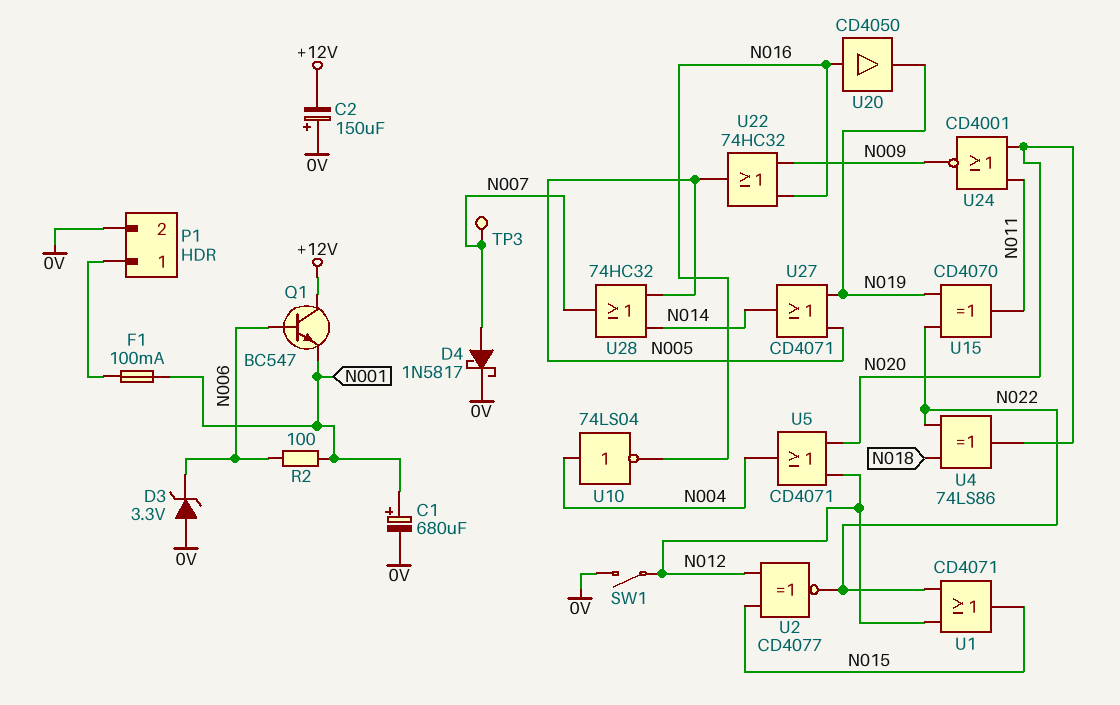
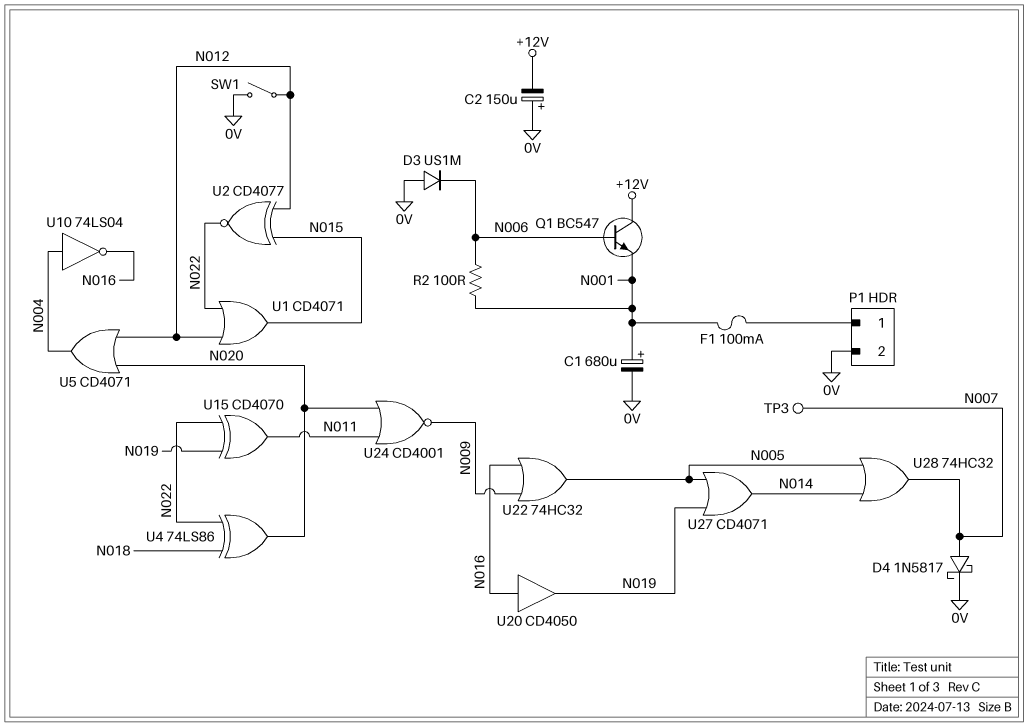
D3: zener 3.3V (A 0V, K N006) -> diode US1M (A 0V, K N006)

